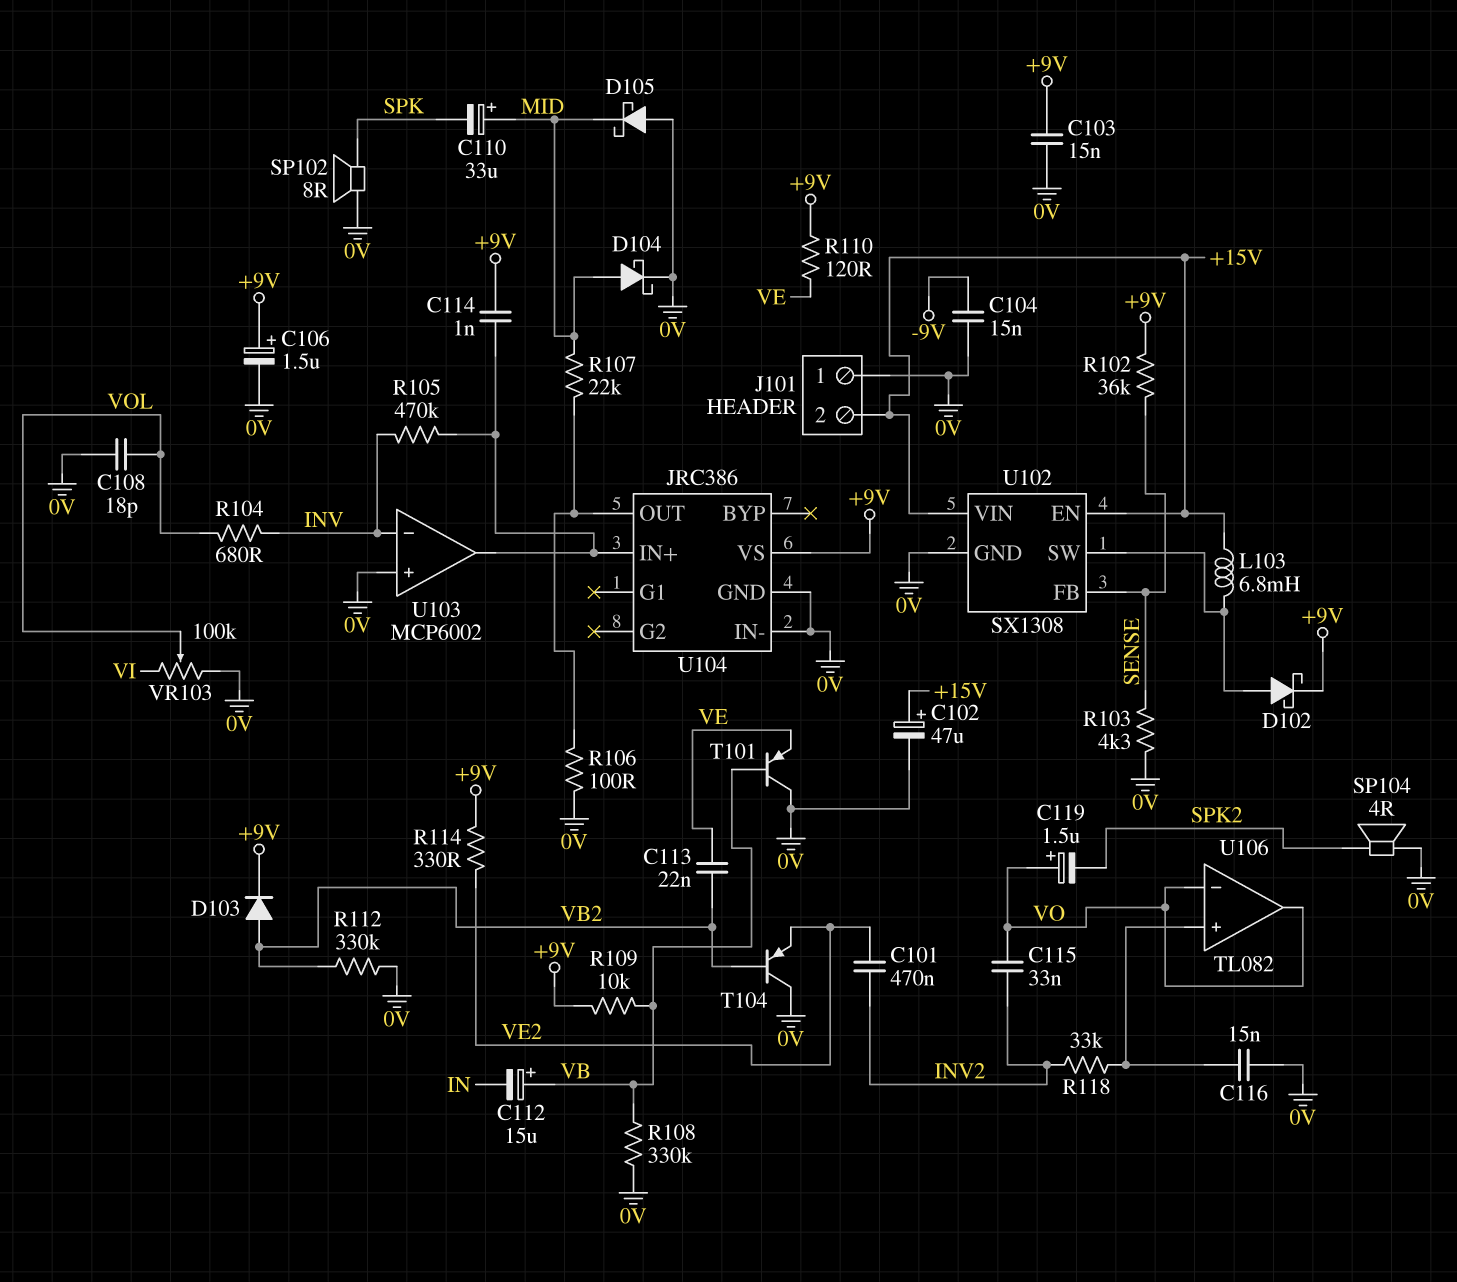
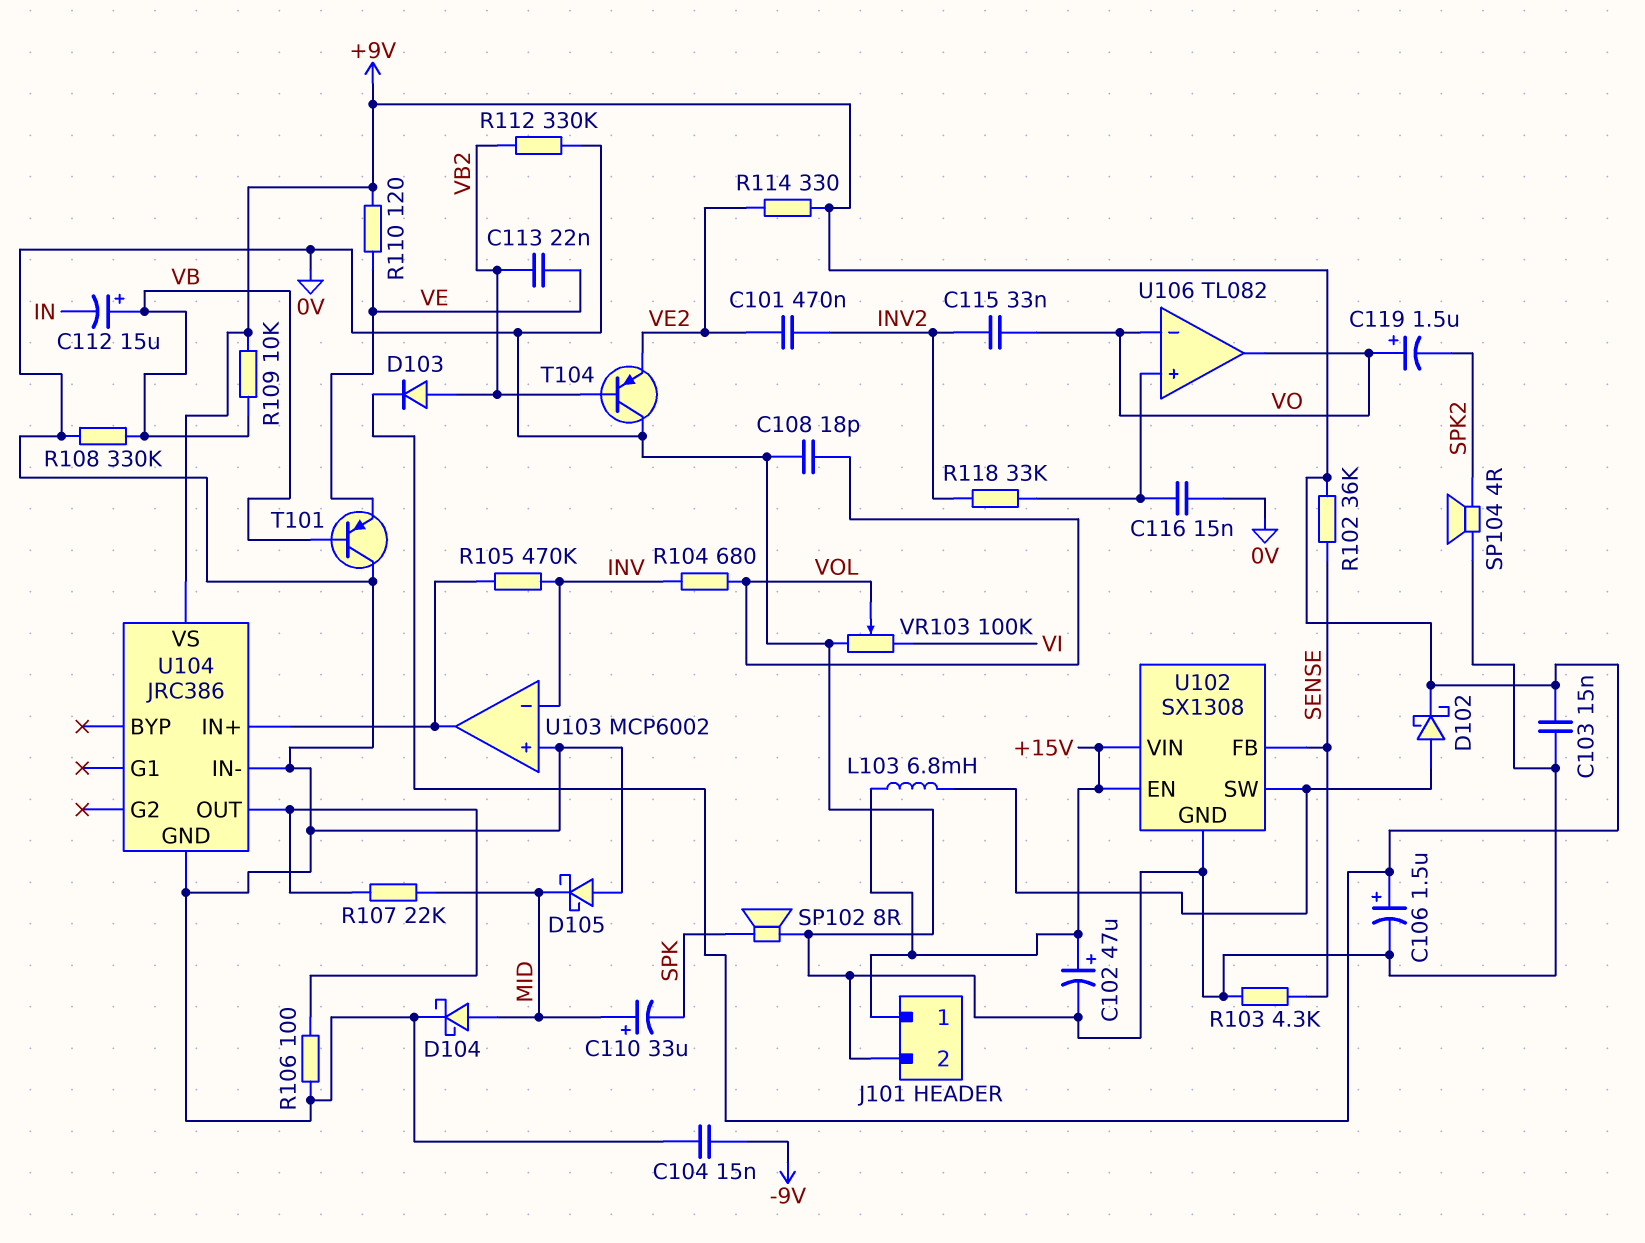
C114: 1nF (+9V, U103/out) -> none
J101 pin 1: 0V -> +15V
J101 pin 2: +15V -> 0V

